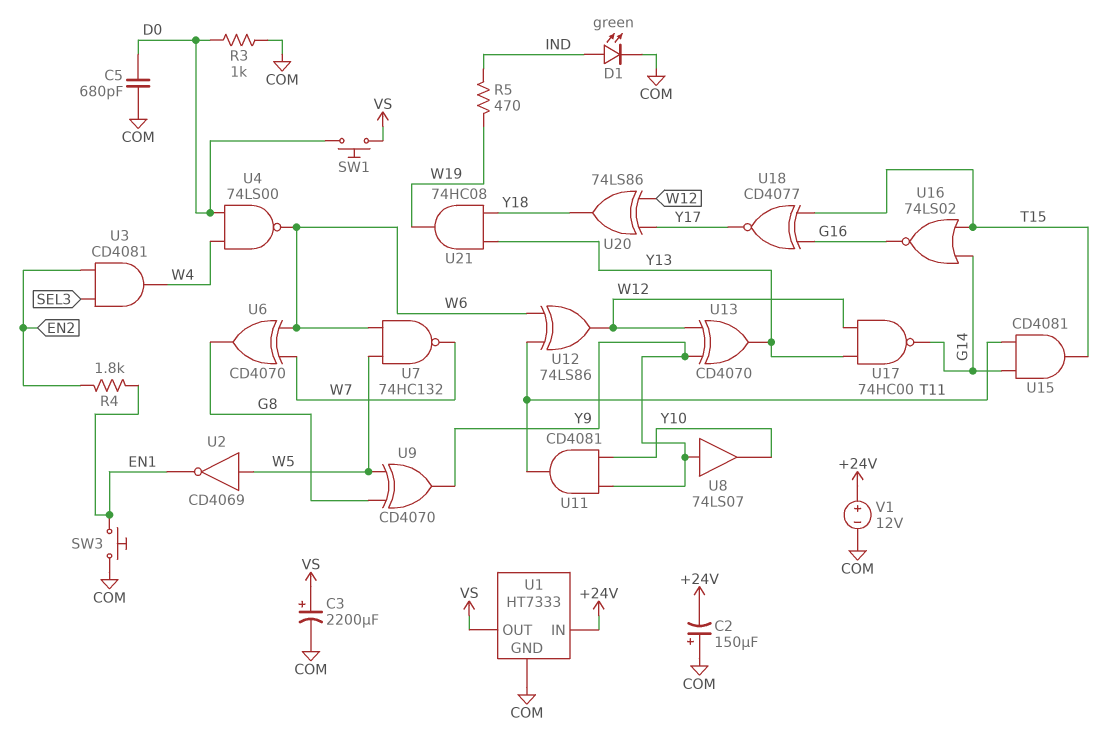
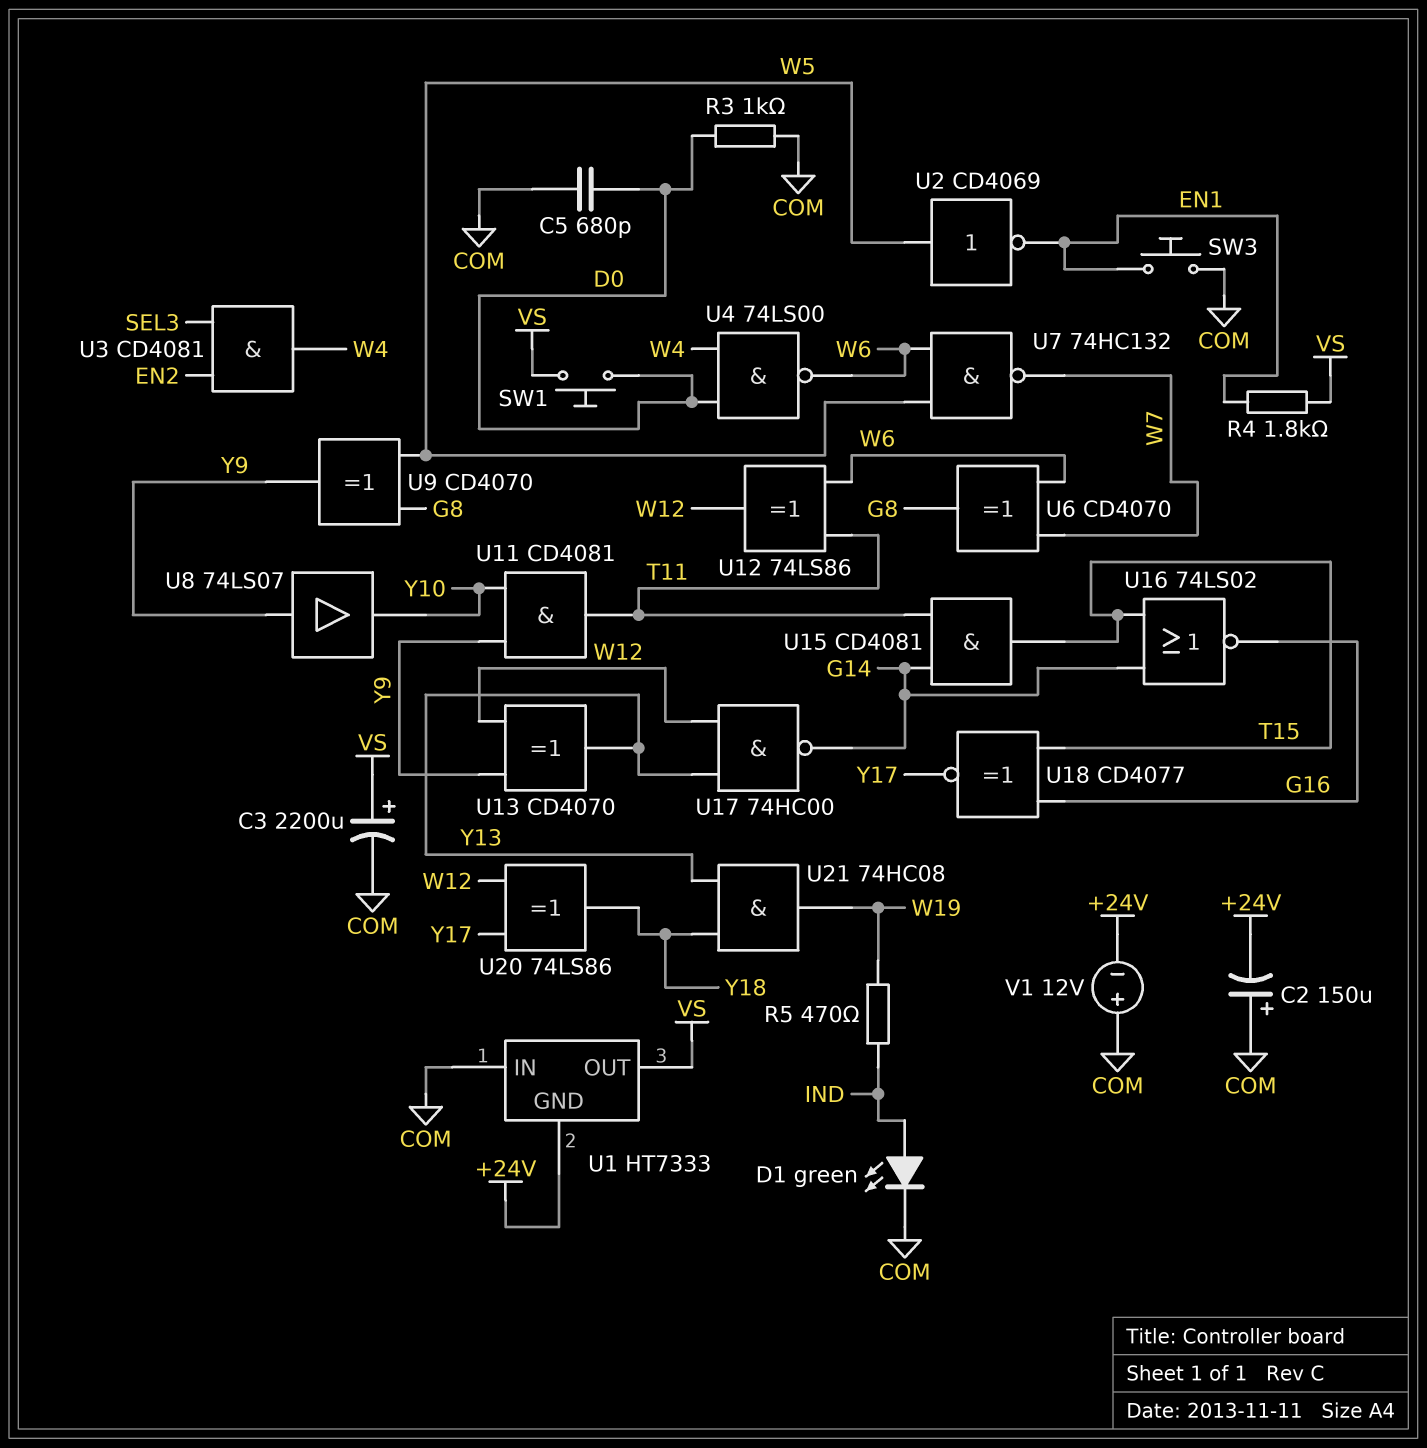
R4: 1.8k (EN1, EN2) -> 1.8k (EN1, VS)
U1 pin GND: COM -> +24V
U1 pin IN: +24V -> COM
V1: 12V (plus +24V, minus COM) -> 12V (plus COM, minus +24V)

